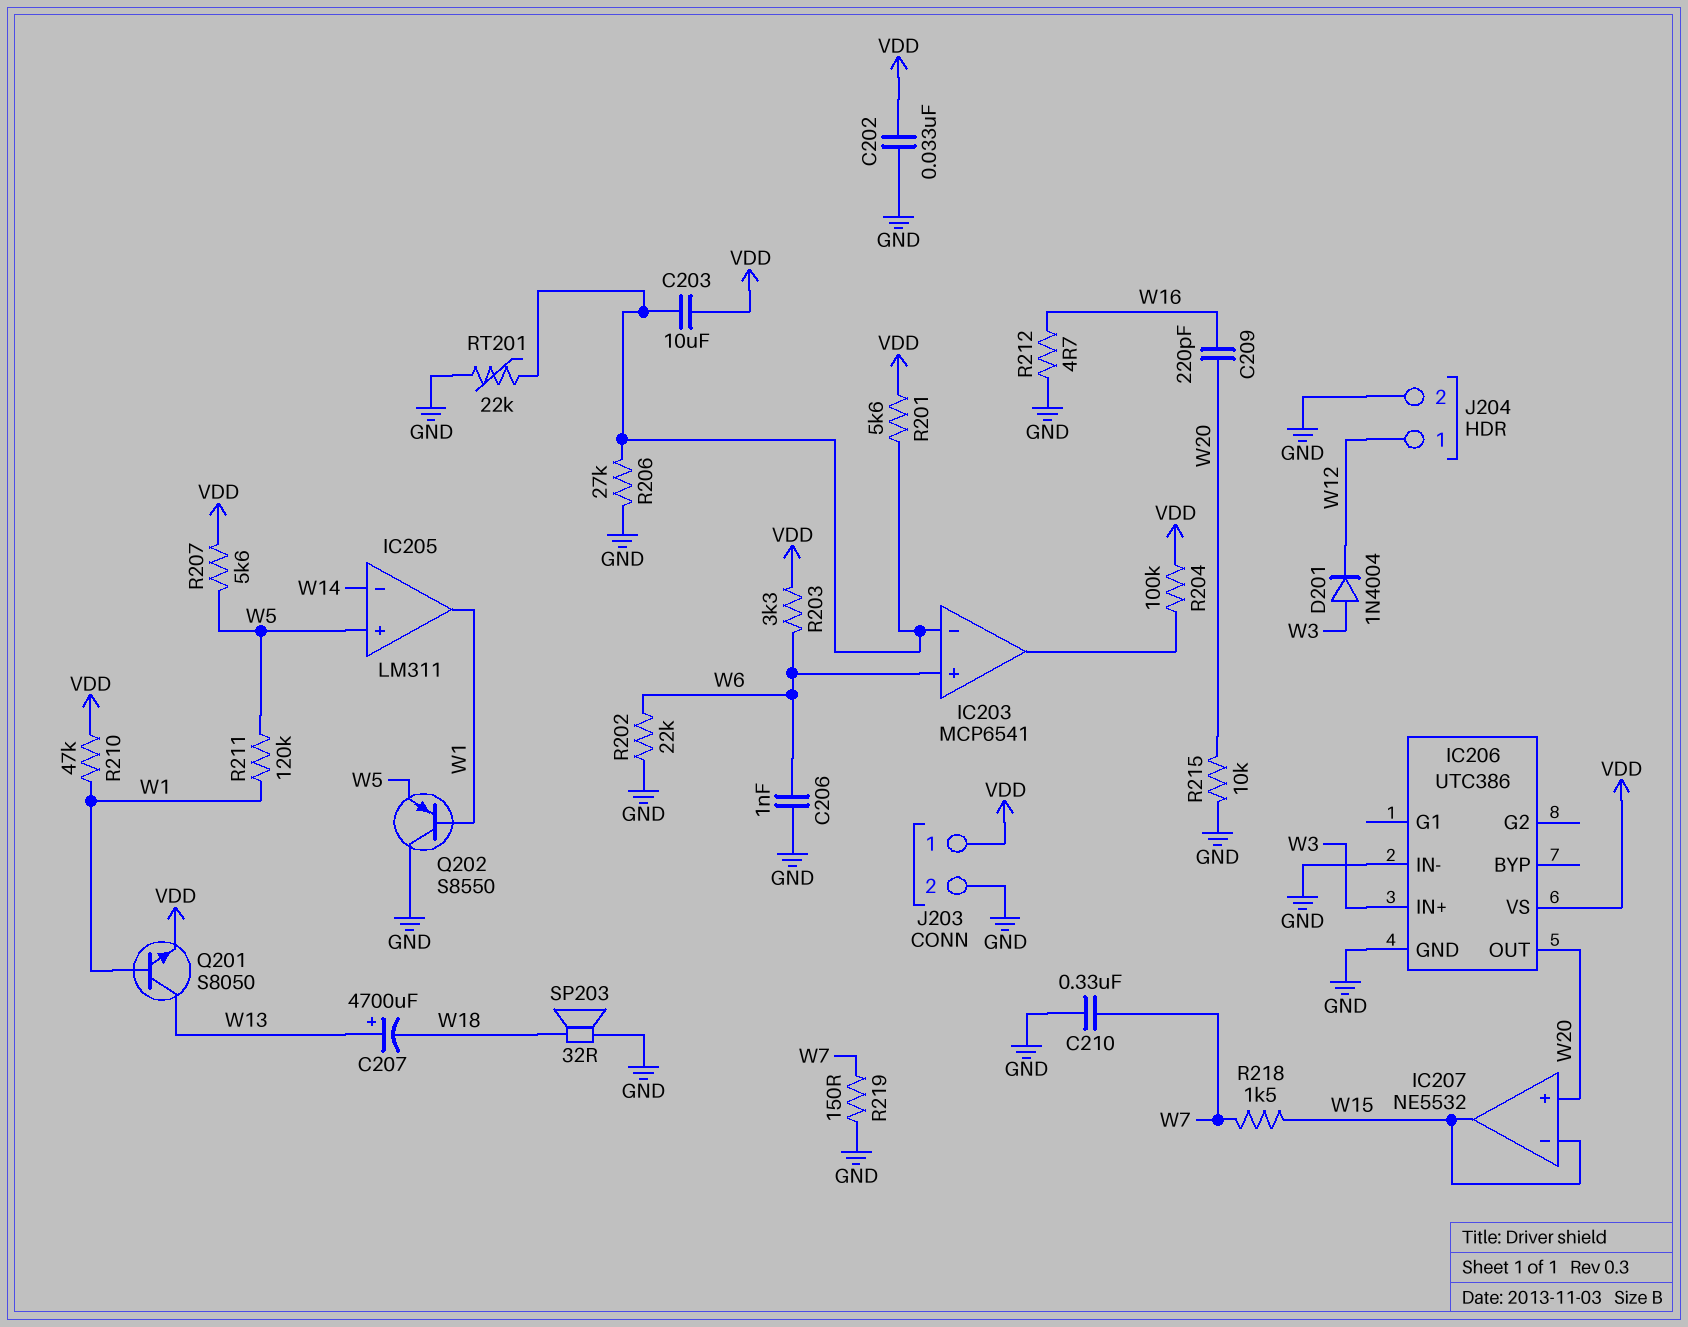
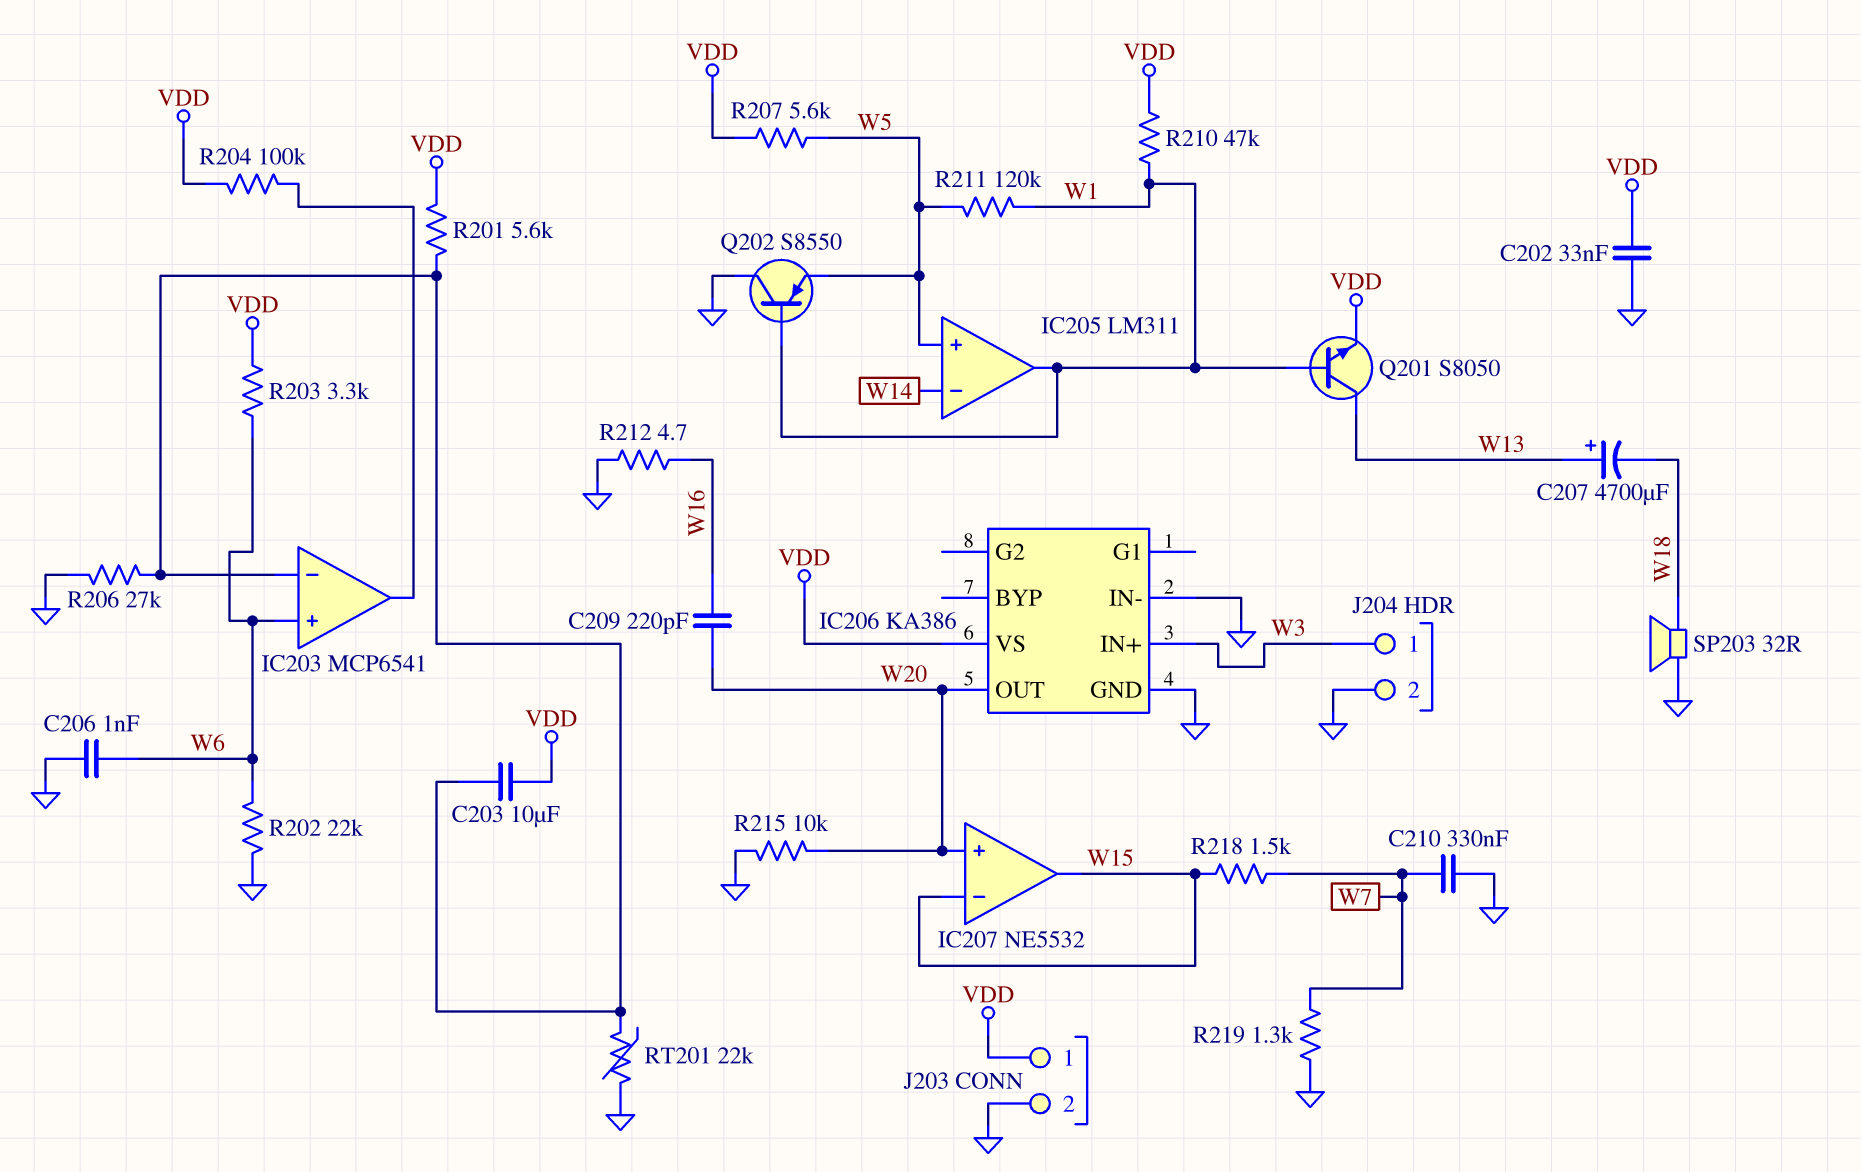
D201: diode 1N4004 (A W3, K W12) -> none
IC206: UTC386 -> KA386
J204 pin 1: W12 -> W3
R219: 150 (GND, W7) -> 1.3k (GND, W7)

